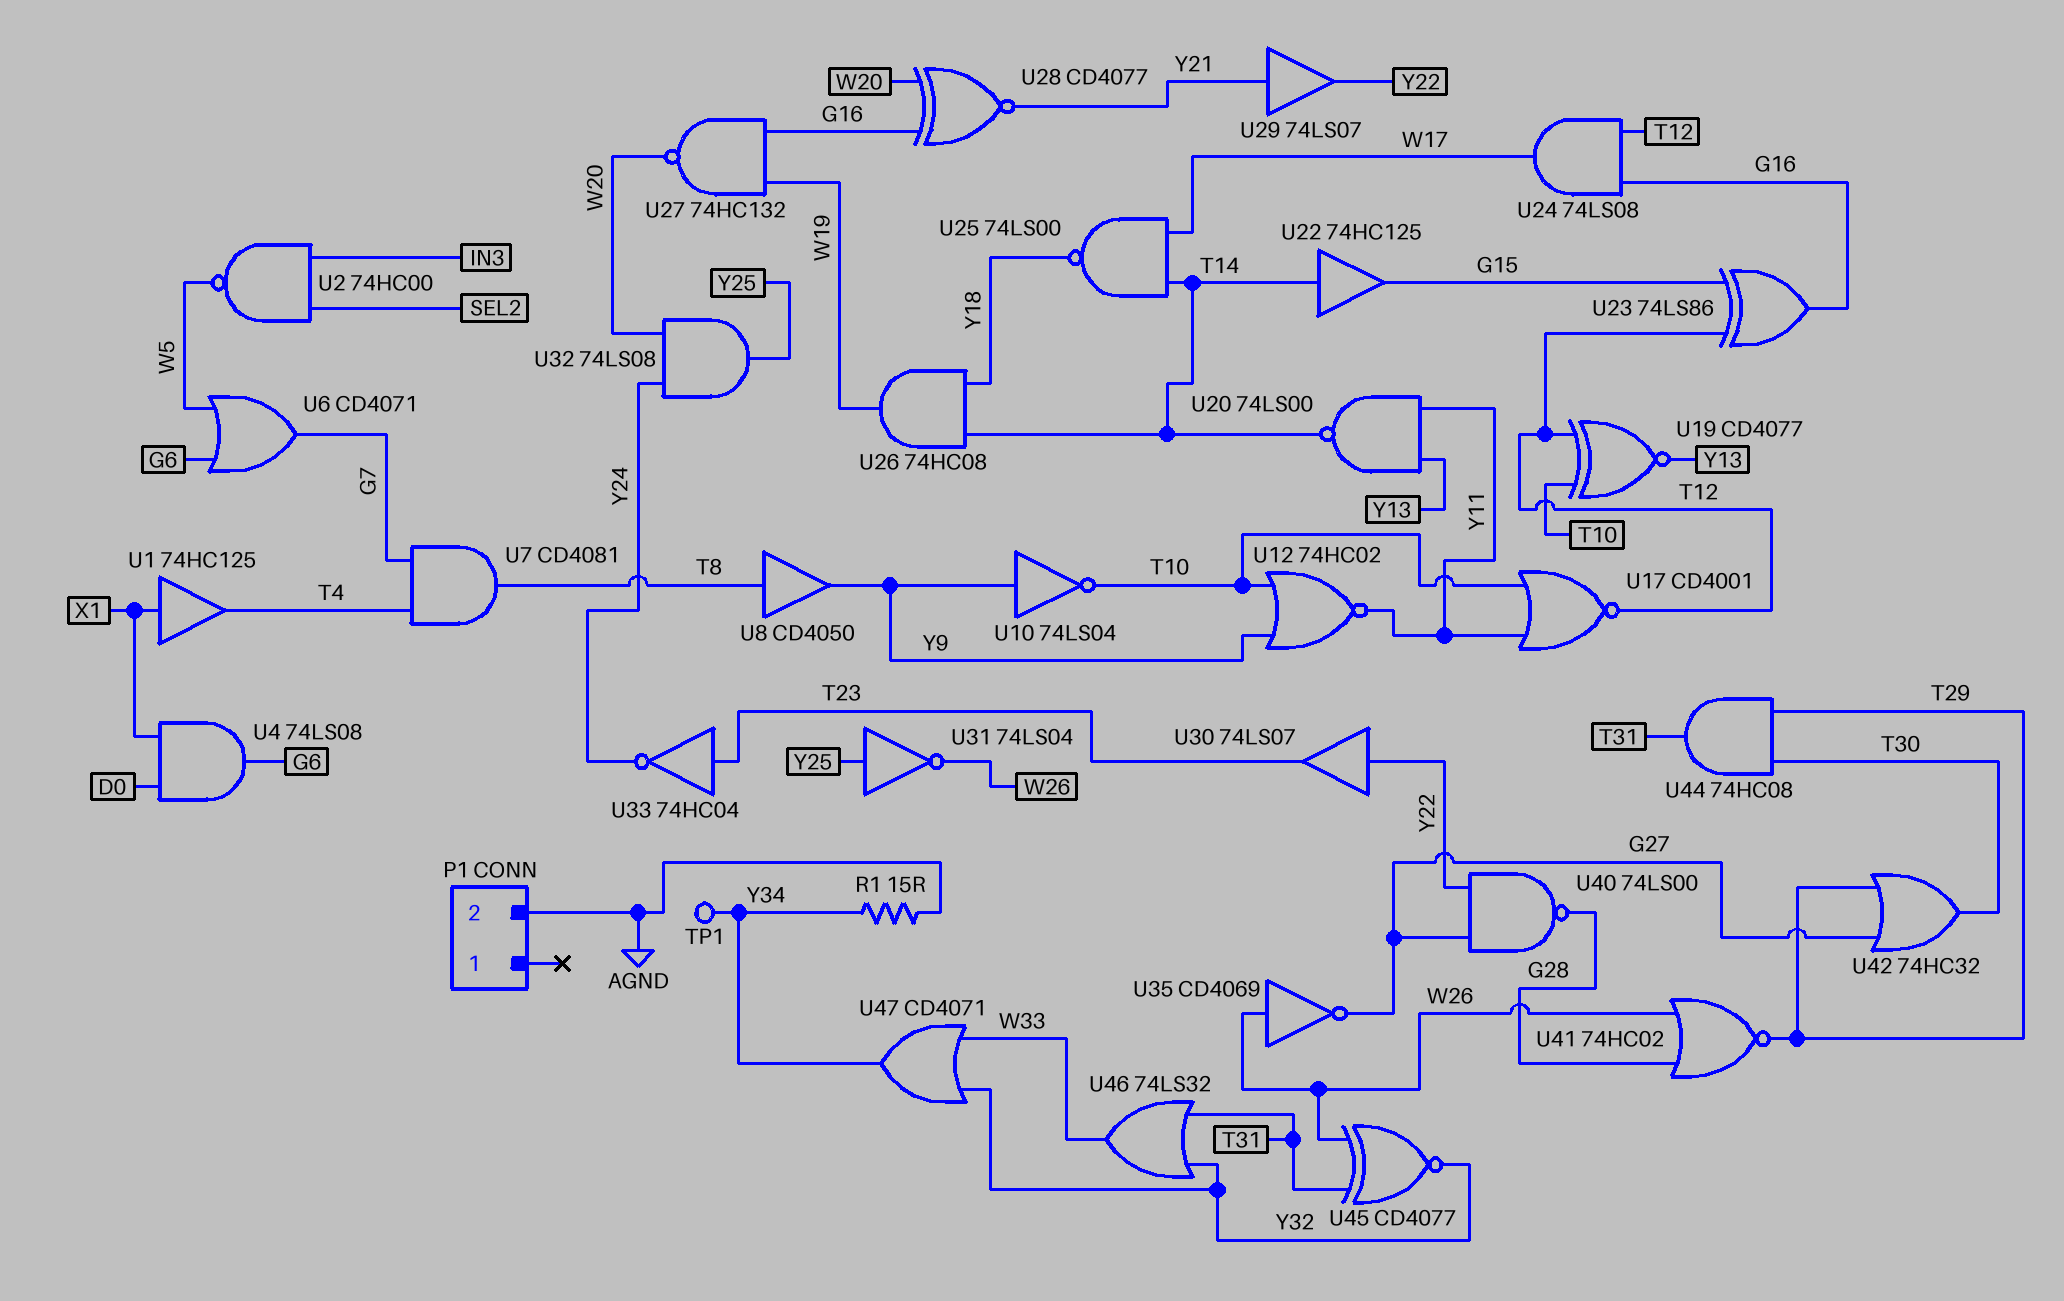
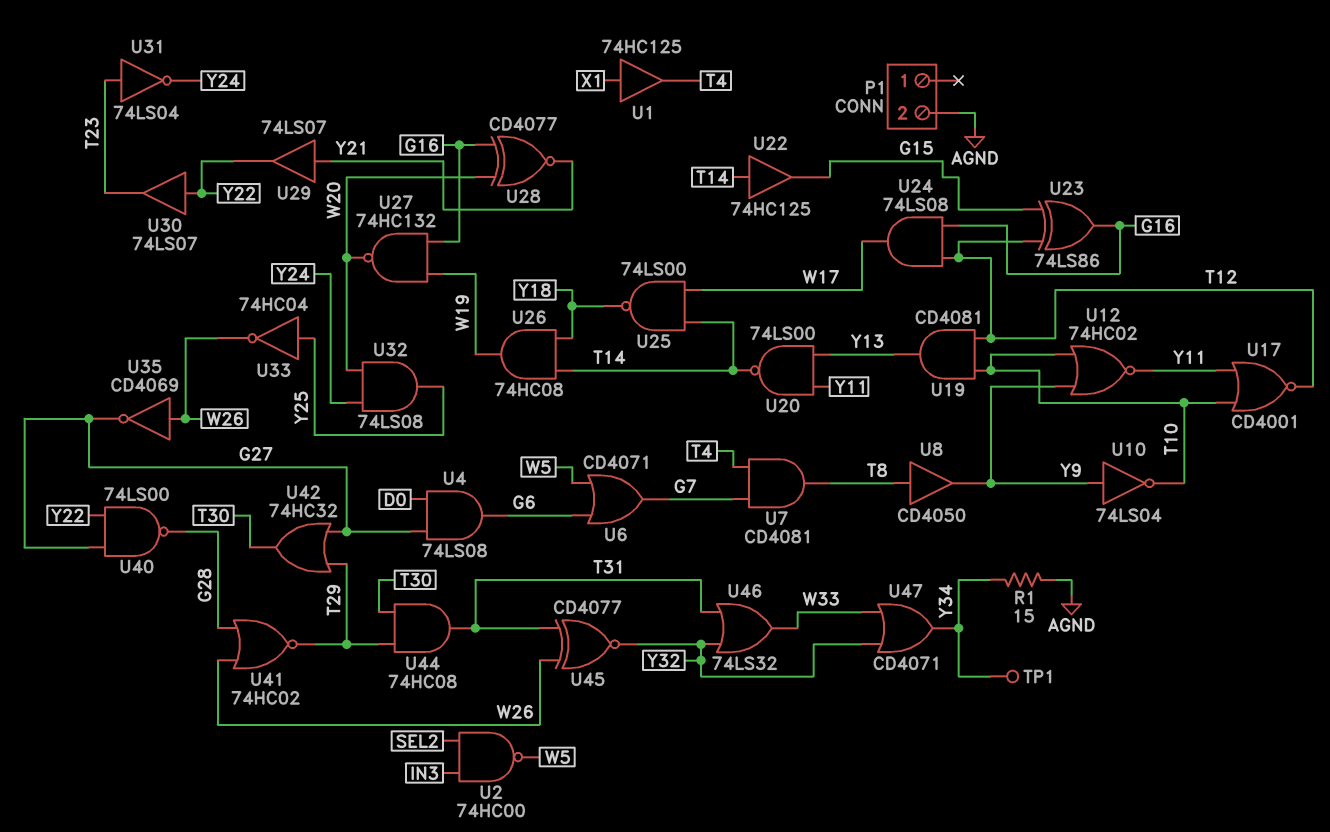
U4: AND 74LS08 (in D0, in X1, out G6) -> AND 74LS08 (in D0, in G27, out G6)
U19: XNOR CD4077 (in T10, in T12, out Y13) -> AND CD4081 (in T10, in T12, out Y13)
U31: NOT 74LS04 (in Y25, out W26) -> NOT 74LS04 (in T23, out Y24)
U33: NOT 74HC04 (in T23, out Y24) -> NOT 74HC04 (in Y25, out W26)

